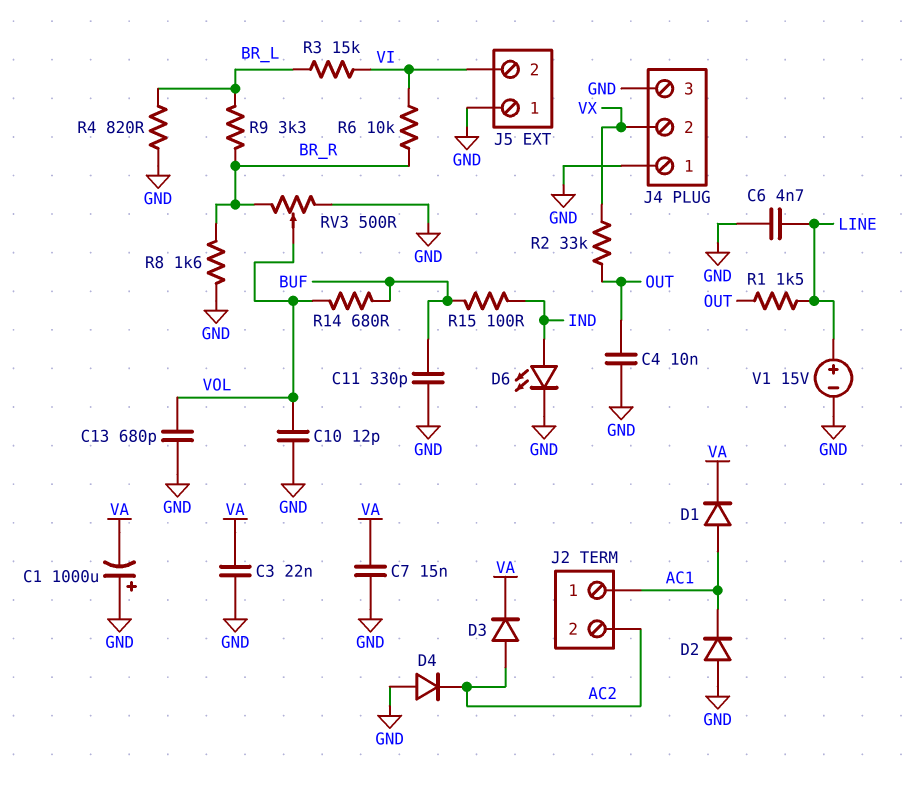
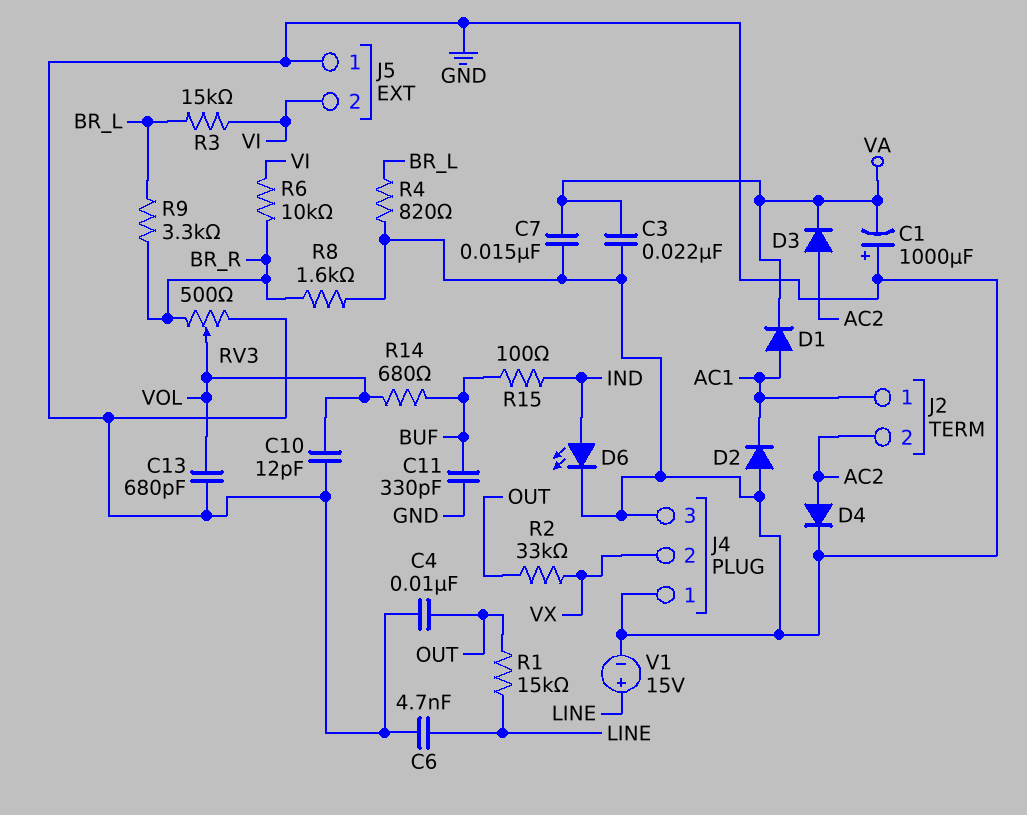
D4: diode (A GND, K AC2) -> diode (A AC2, K GND)
R1: 1.5k (LINE, OUT) -> 15k (LINE, OUT)

